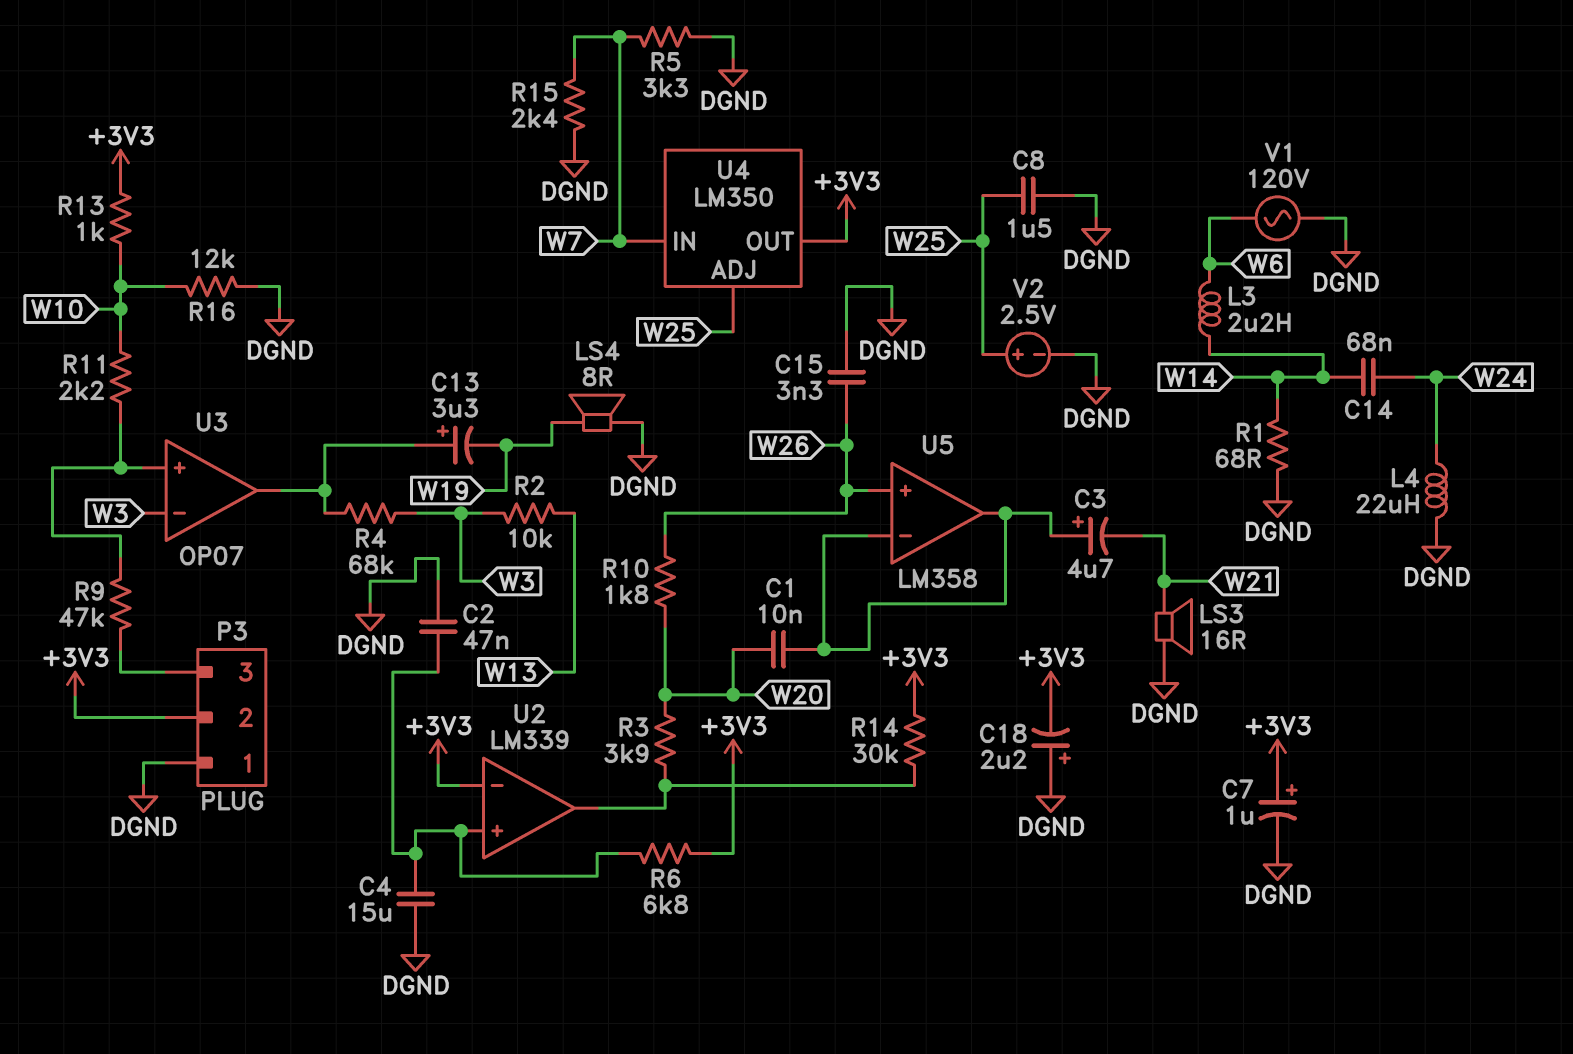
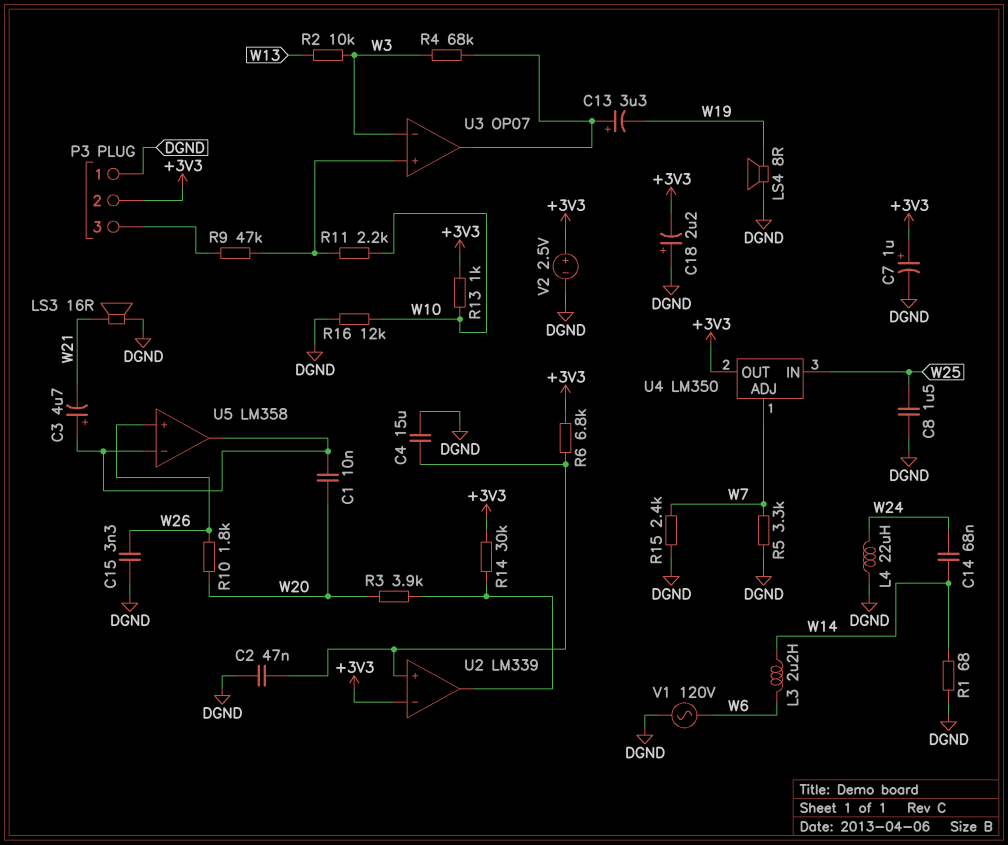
U4 pin ADJ: W25 -> W7
U4 pin IN: W7 -> W25
V2: 2.5V (plus W25, minus DGND) -> 2.5V (plus +3V3, minus DGND)

